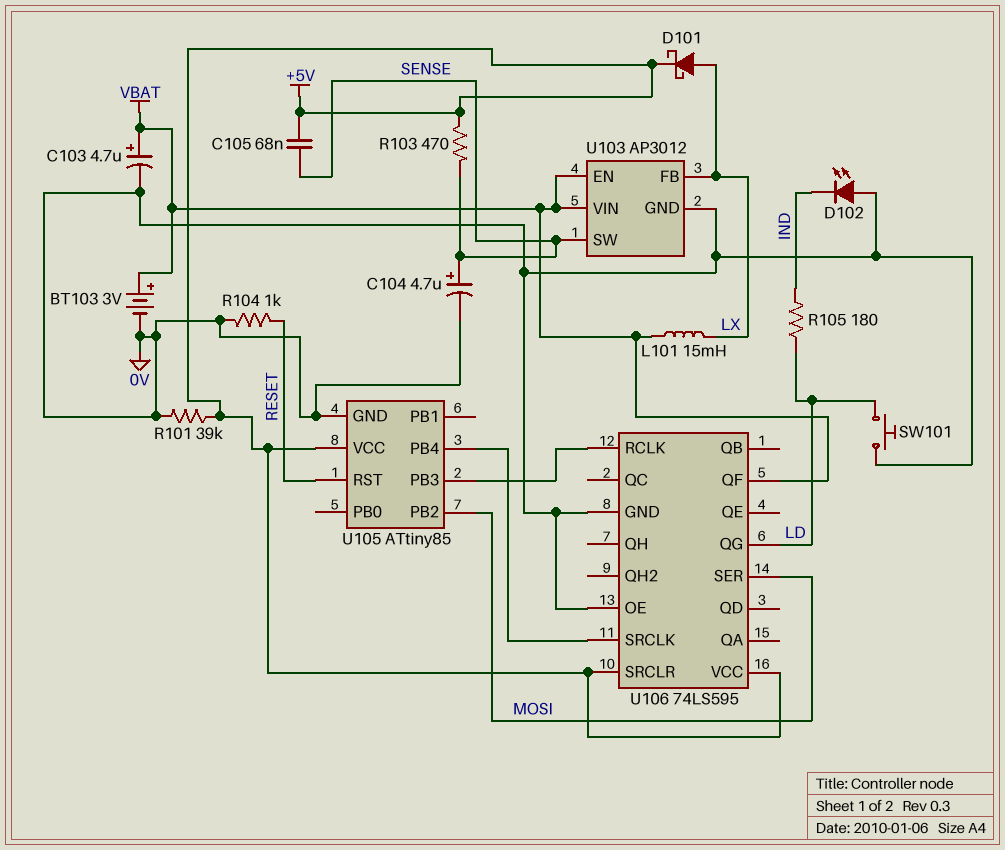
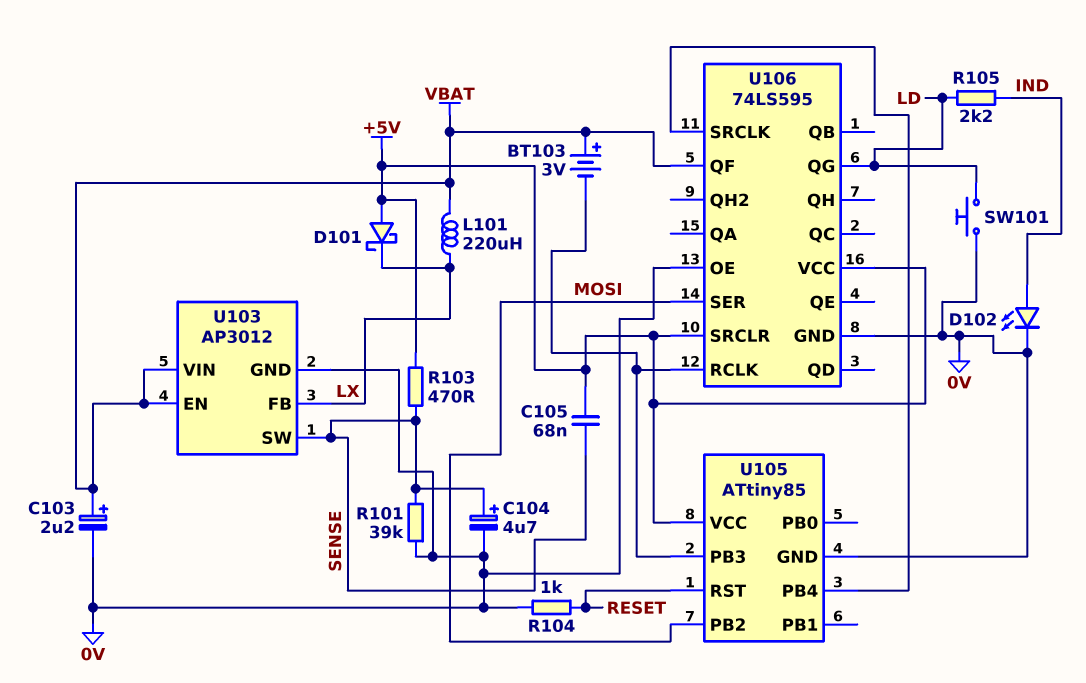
BT103: 3V (plus VBAT, minus 0V) -> 3V (plus VBAT, minus U105/PB3)
C103: 4.7uF (plus VBAT, minus 0V) -> 2.2uF (plus VBAT, minus 0V)
D101: schottky (A LX, K +5V) -> schottky (A +5V, K LX)
D102: LED (A 0V, K IND) -> LED (A IND, K 0V)
L101: 15mH (LX, VBAT) -> 220uH (LX, VBAT)
R101: 39k (+5V, 0V) -> 39k (0V, SENSE)
R105: 180 (IND, LD) -> 2.2k (IND, LD)

